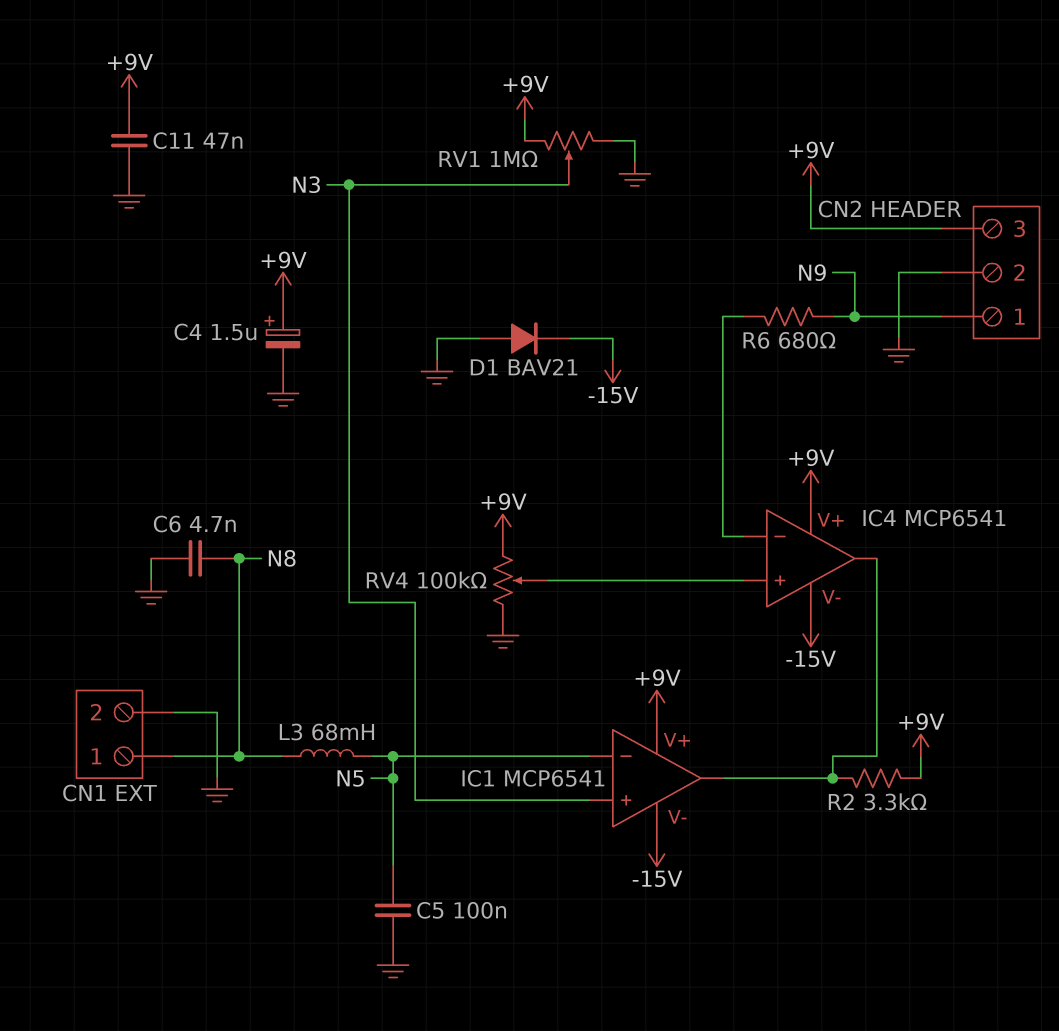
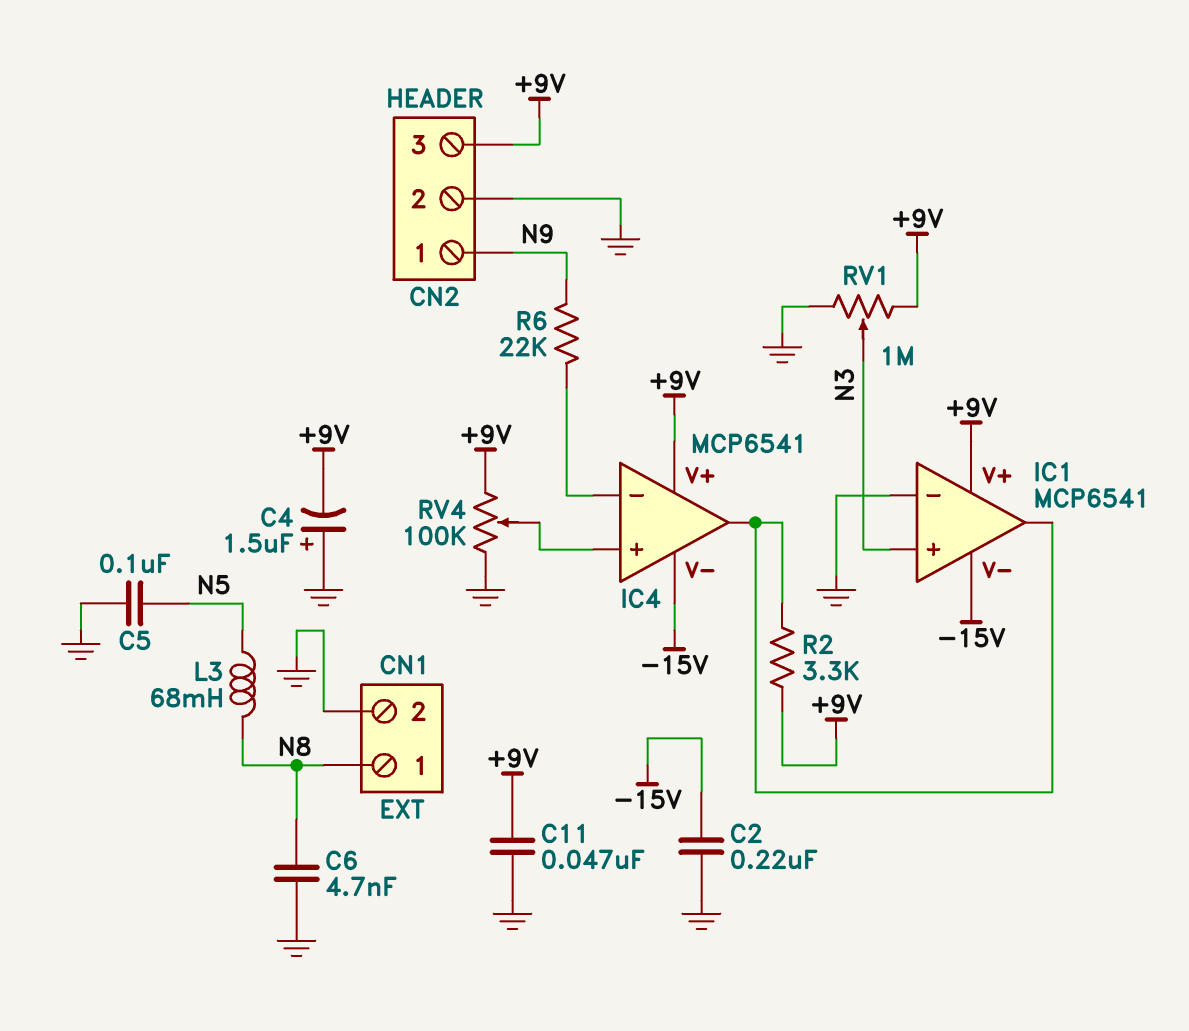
C2: none -> 220nF (-15V, GND)
C4: 1.5uF (plus +9V, minus GND) -> 1.5uF (plus GND, minus +9V)
D1: diode BAV21 (A GND, K -15V) -> none
IC1 pin in-: N5 -> GND
R6: 680 (IC4/in-, N9) -> 22k (IC4/in-, N9)

